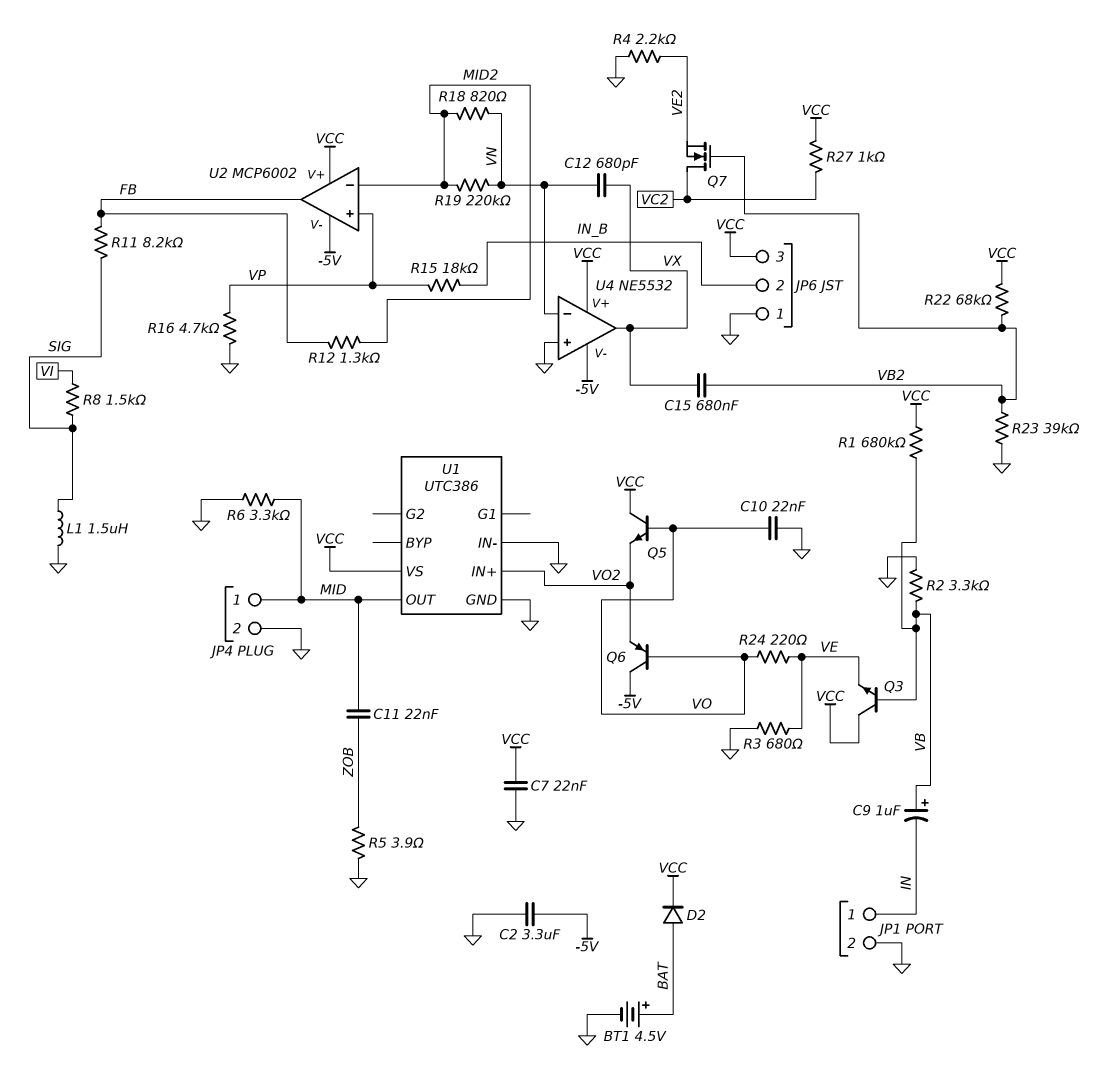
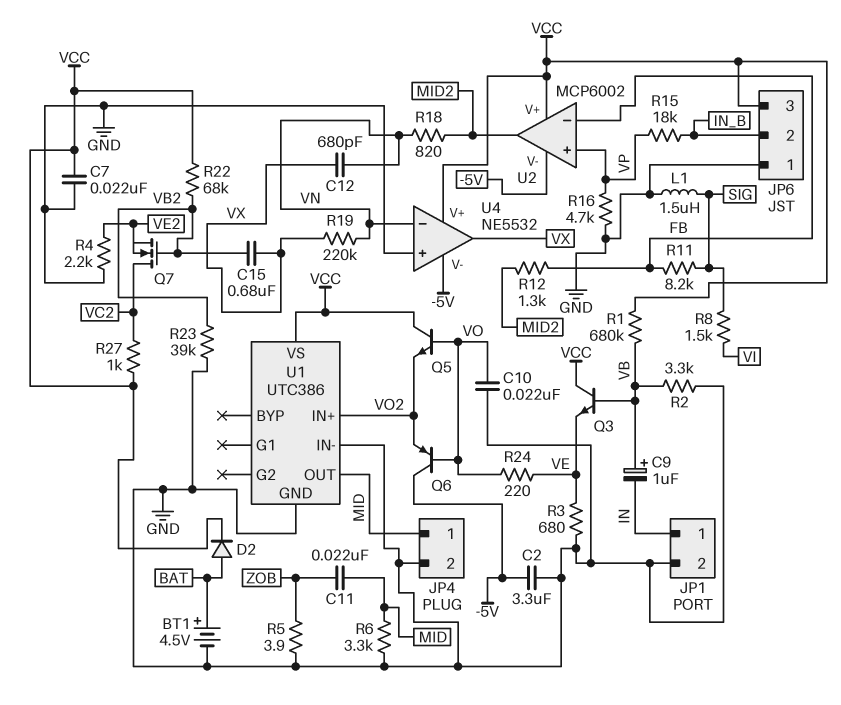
R19: 220k (MID2, VN) -> 220k (VN, VX)
U2 pin in-: MID2 -> FB
U2 pin out: FB -> MID2

